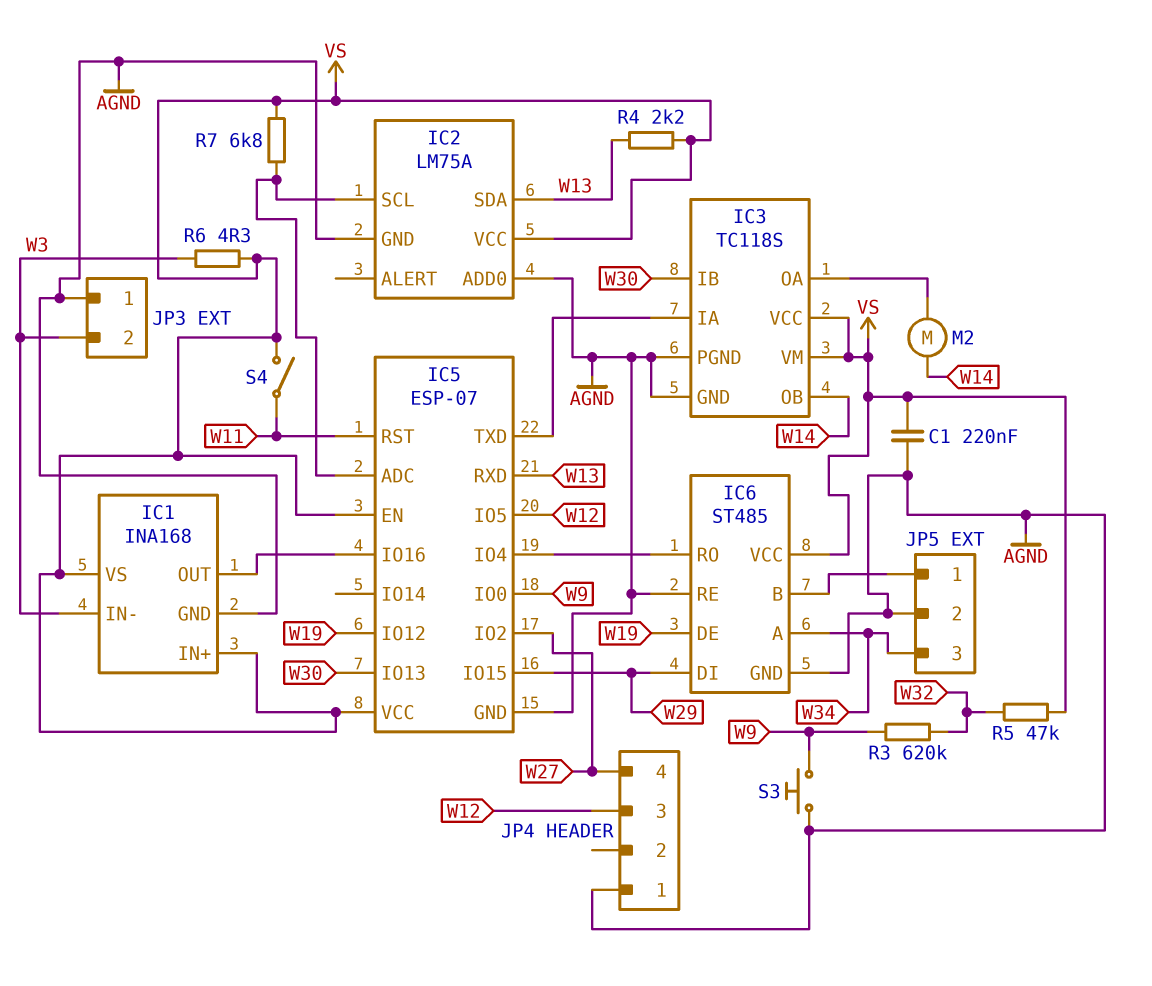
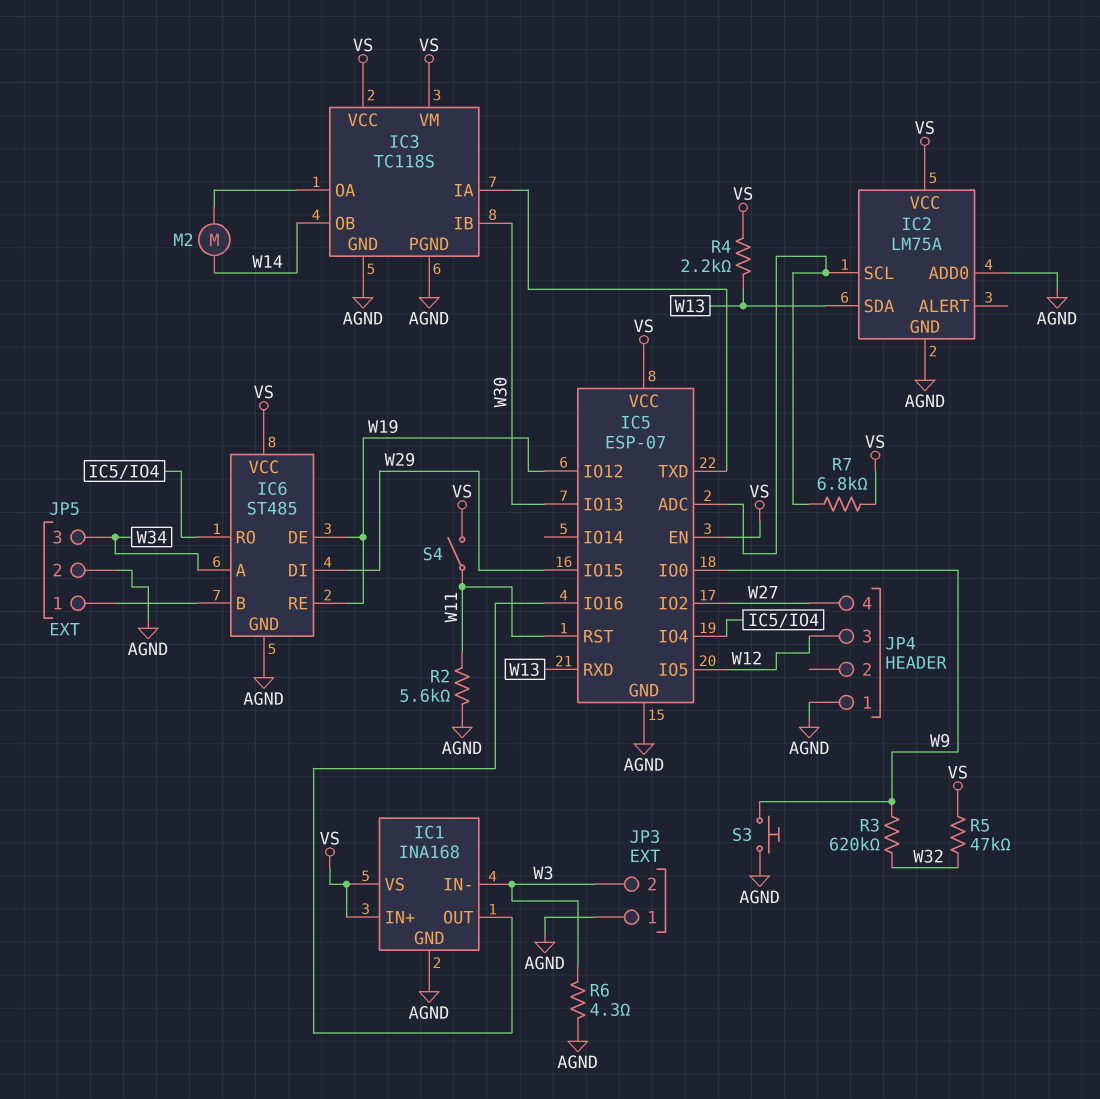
C1: 220nF (AGND, VS) -> none
IC6 pin RE: AGND -> W19
R2: none -> 5.6k (AGND, W11)
R6: 4.3 (VS, W3) -> 4.3 (AGND, W3)

